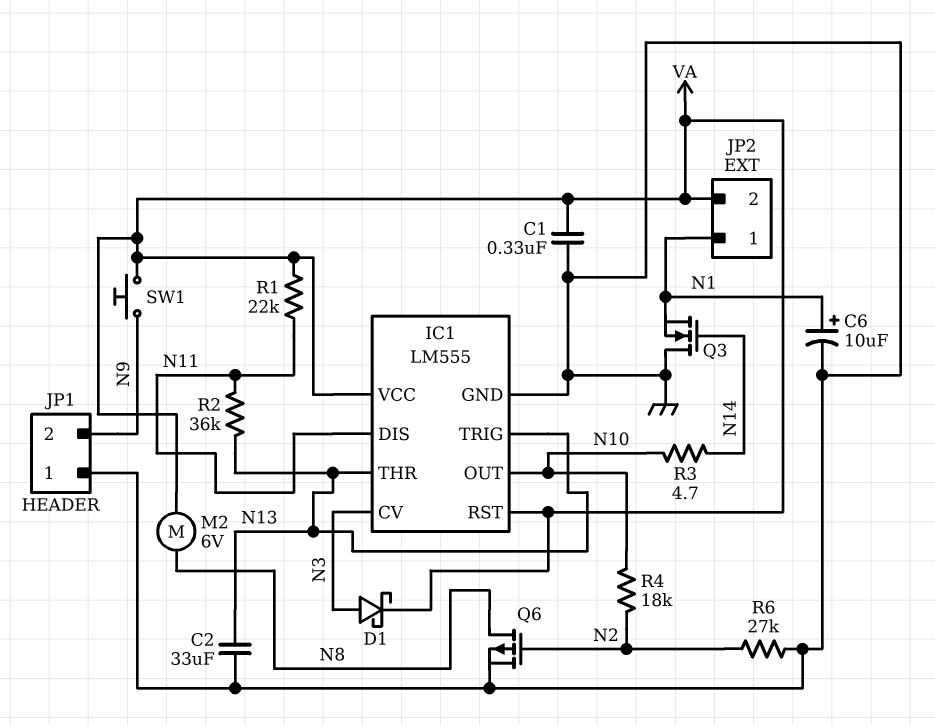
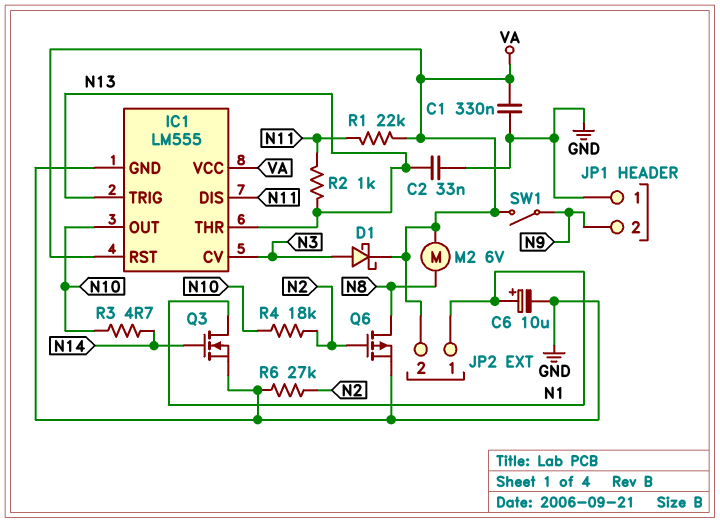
C2: 33uF (GND, N13) -> 33nF (GND, N13)
Q3: NMOS (G N14, D GND, S N1) -> NMOS (G N14, D N1, S GND)
R2: 36k (N11, N13) -> 1k (N11, N13)
SW1: button (N9, VA) -> switch (N9, VA)

